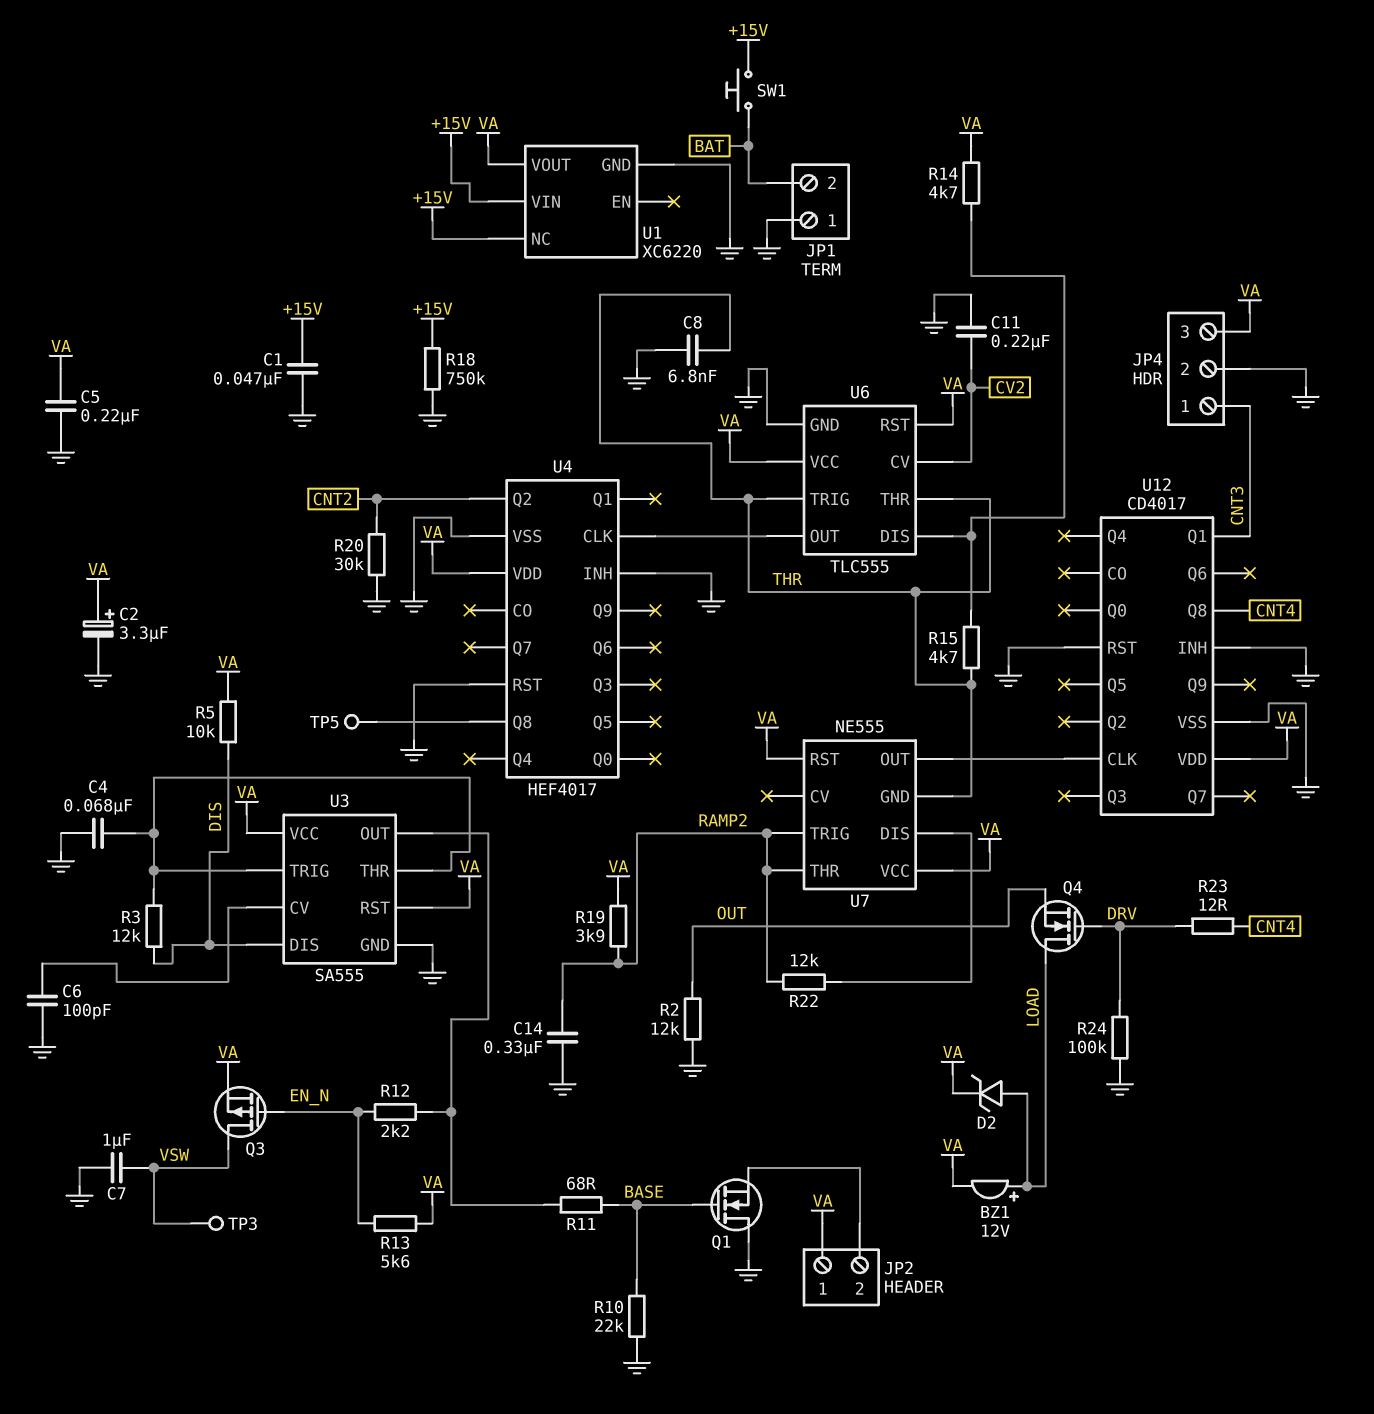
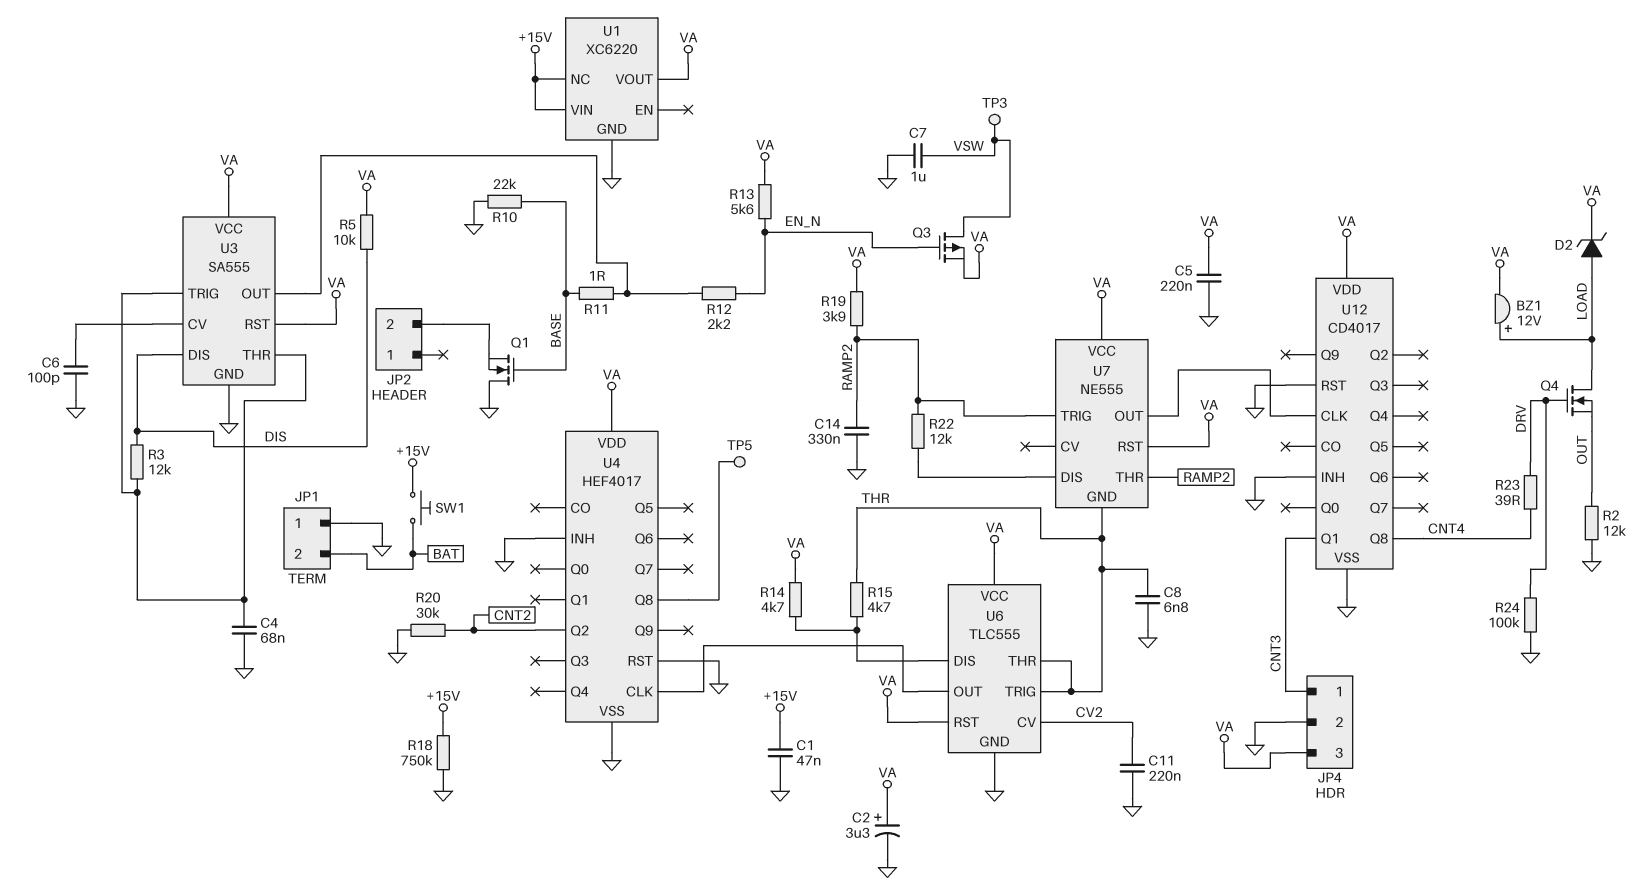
JP2 pin 1: VA -> none
R11: 68 (BASE, U3/OUT) -> 1 (BASE, U3/OUT)
R23: 12 (CNT4, DRV) -> 39 (CNT4, DRV)

